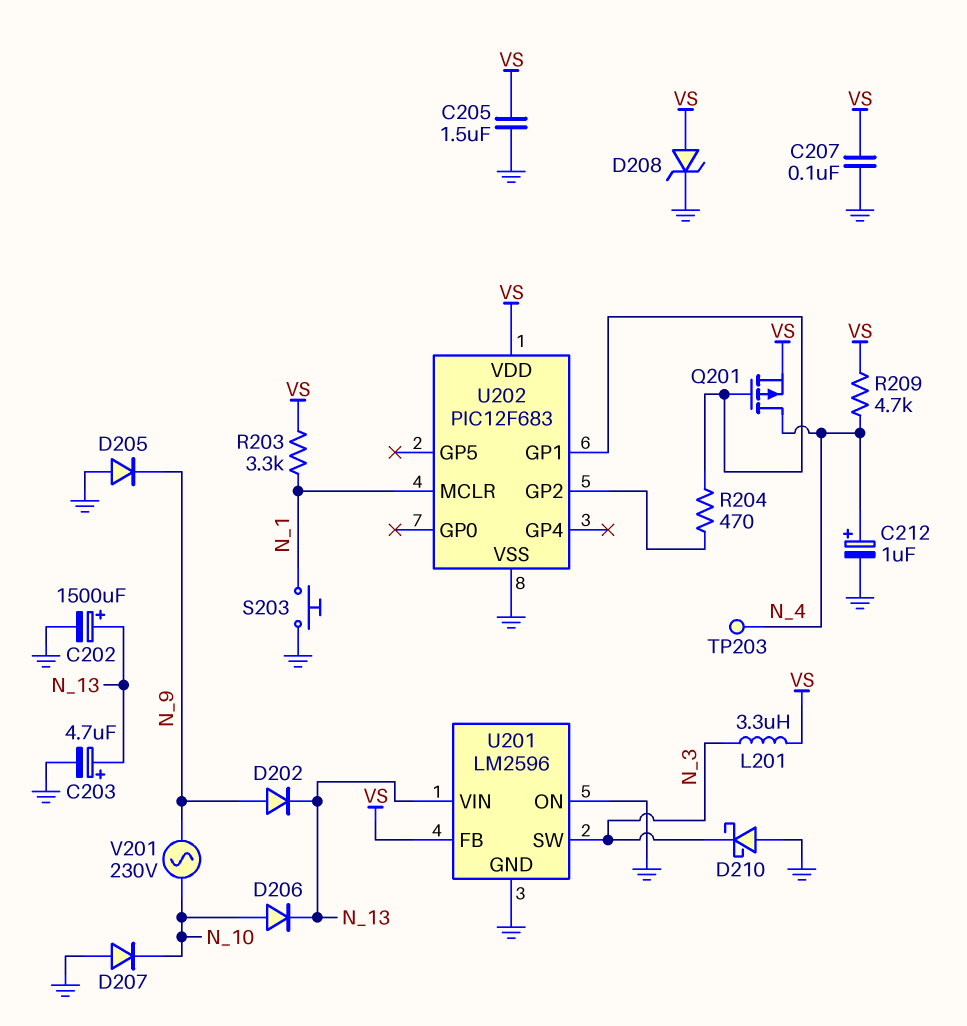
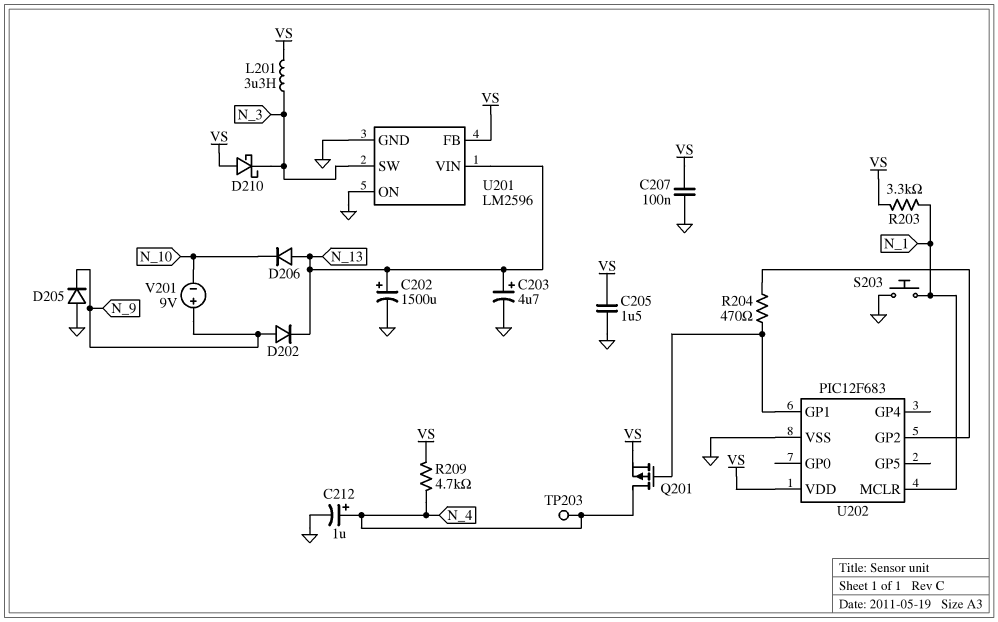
D206: diode (A N_10, K N_13) -> diode (A N_13, K N_10)
D207: diode (A GND, K N_10) -> none
D208: zener (A VS, K GND) -> none
D210: schottky (A GND, K N_3) -> schottky (A VS, K N_3)
V201: AC 230V (N_9, N_10) -> 9V (plus N_9, minus N_10)

